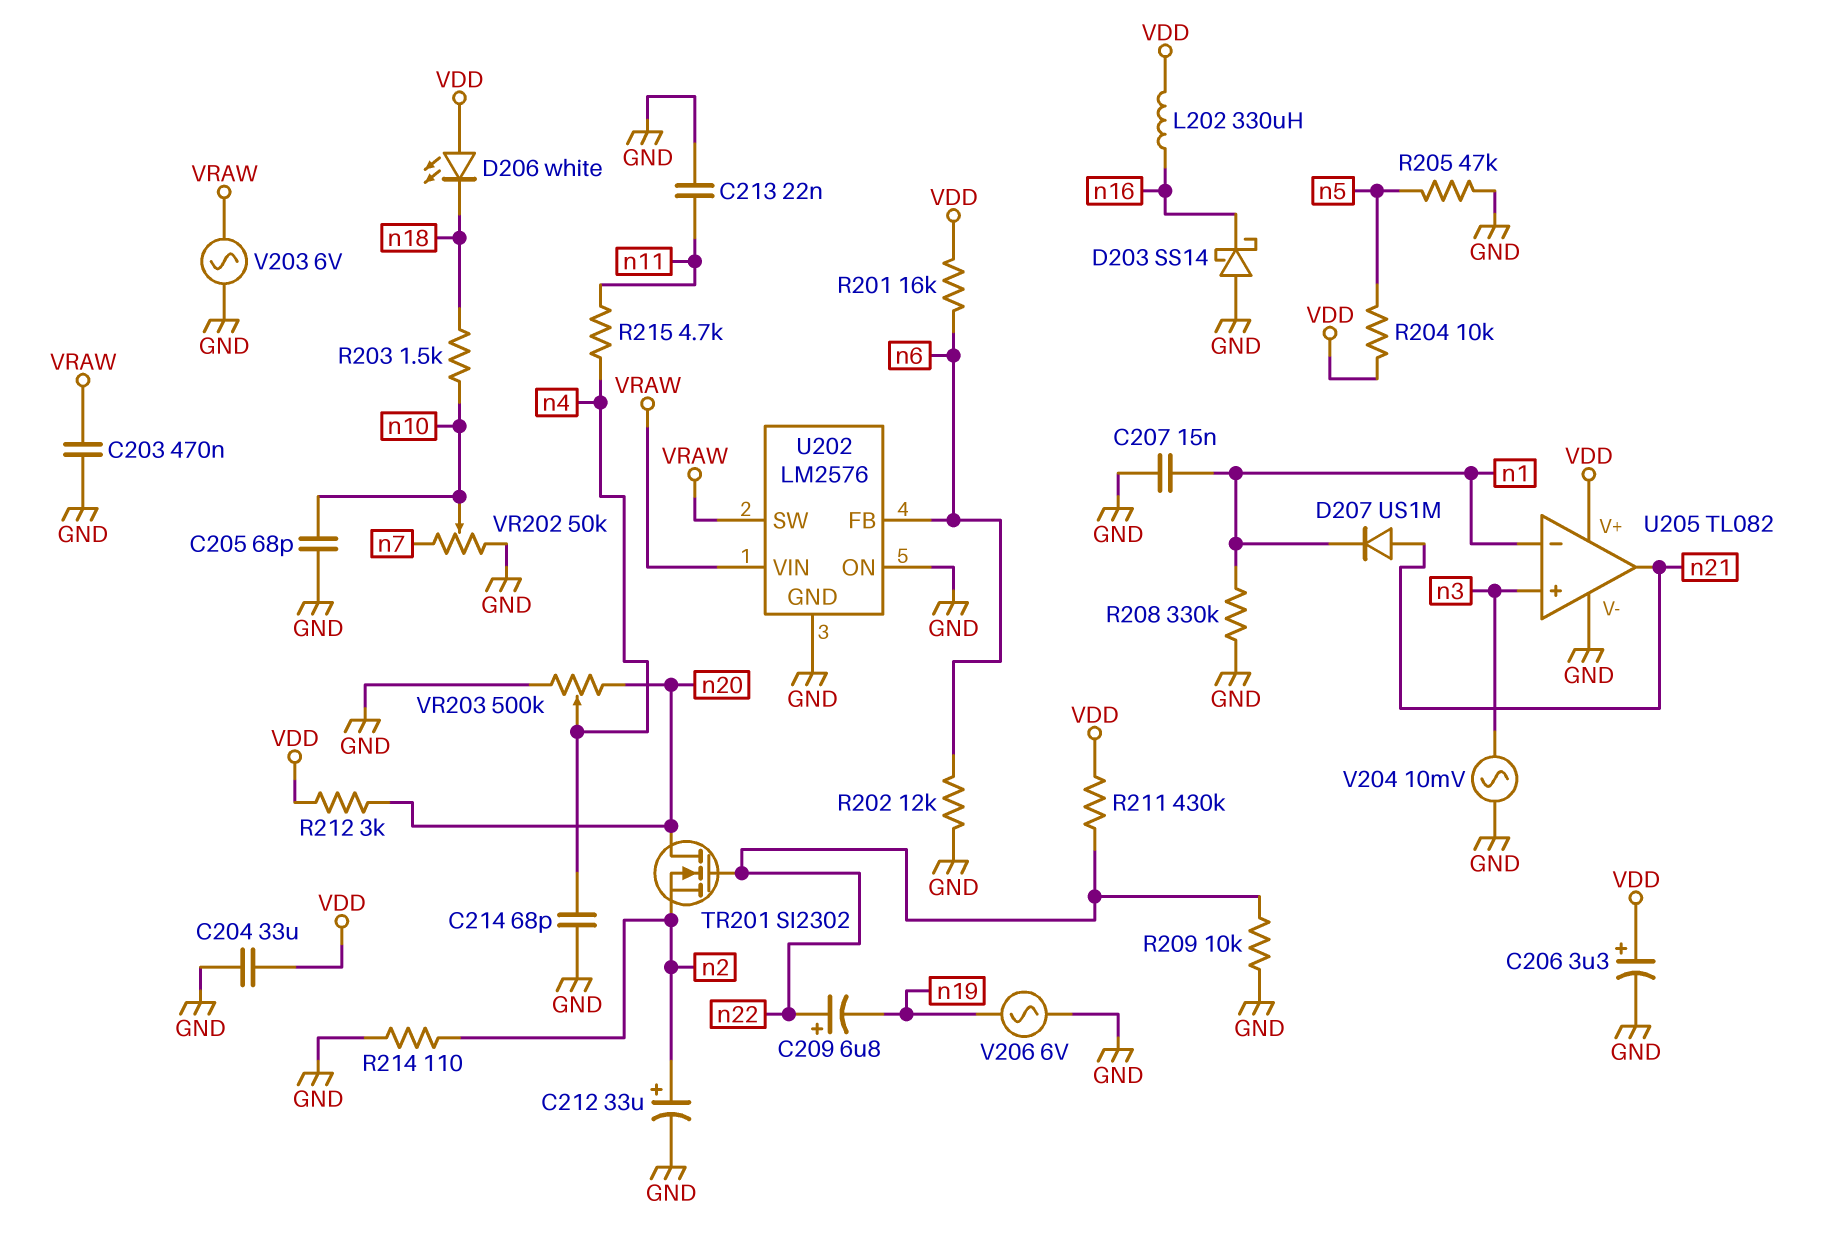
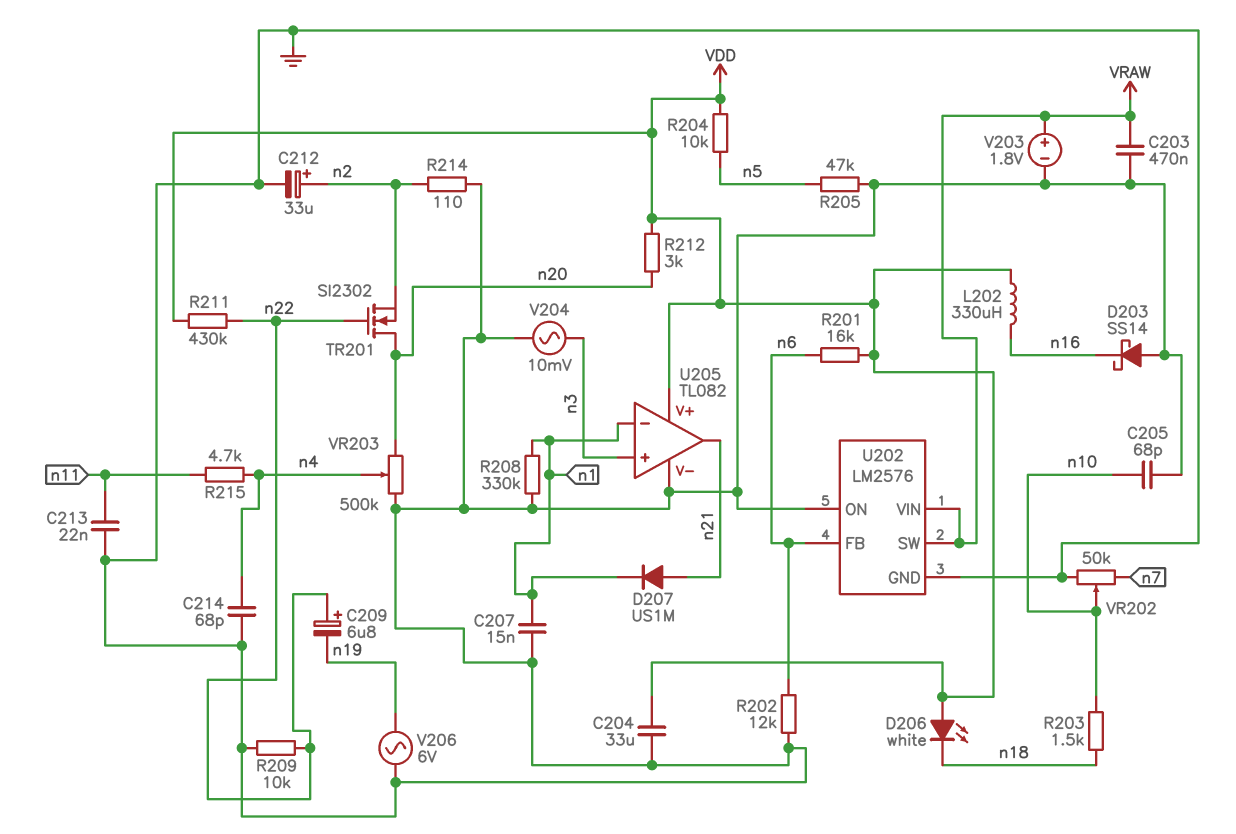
C206: 3.3uF (plus VDD, minus GND) -> none
V203: AC 6V (GND, VRAW) -> 1.8V (plus VRAW, minus GND)

